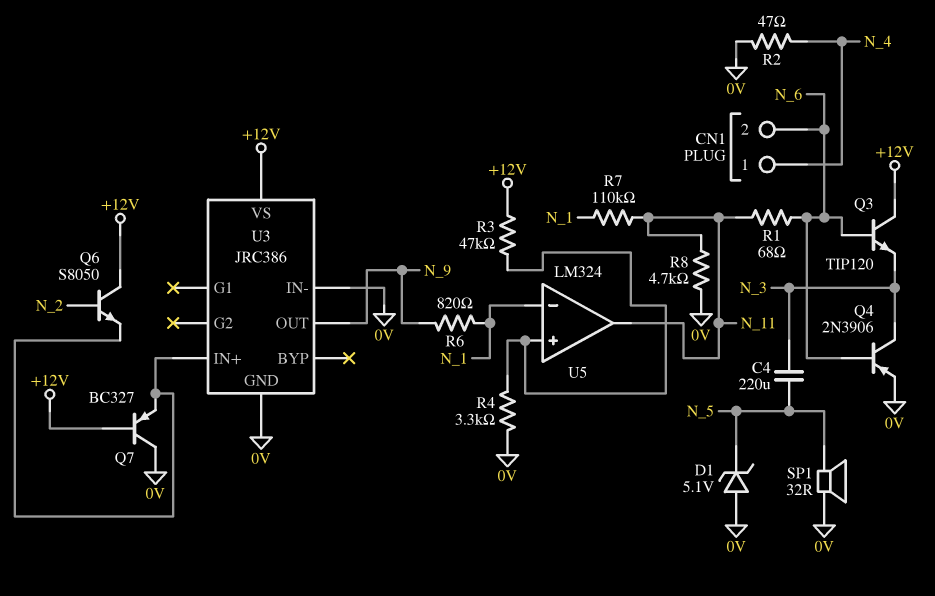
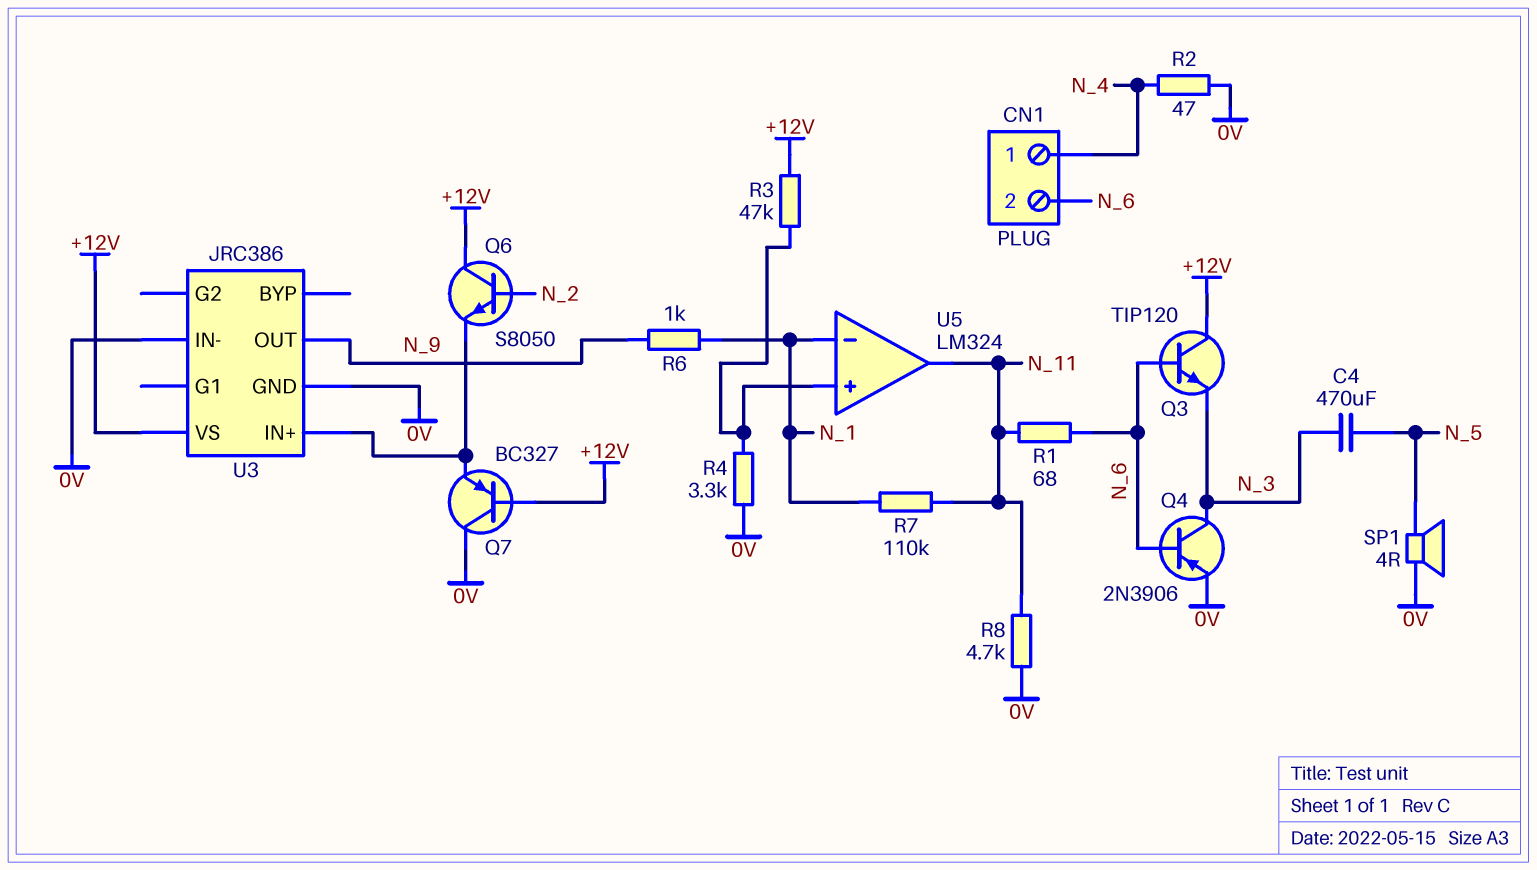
C4: 220uF (N_3, N_5) -> 470uF (N_3, N_5)
D1: zener 5.1V (A 0V, K N_5) -> none
R6: 820 (N_1, N_9) -> 1k (N_1, N_9)
SP1: speaker 32R (0V, N_5) -> speaker 4R (0V, N_5)

